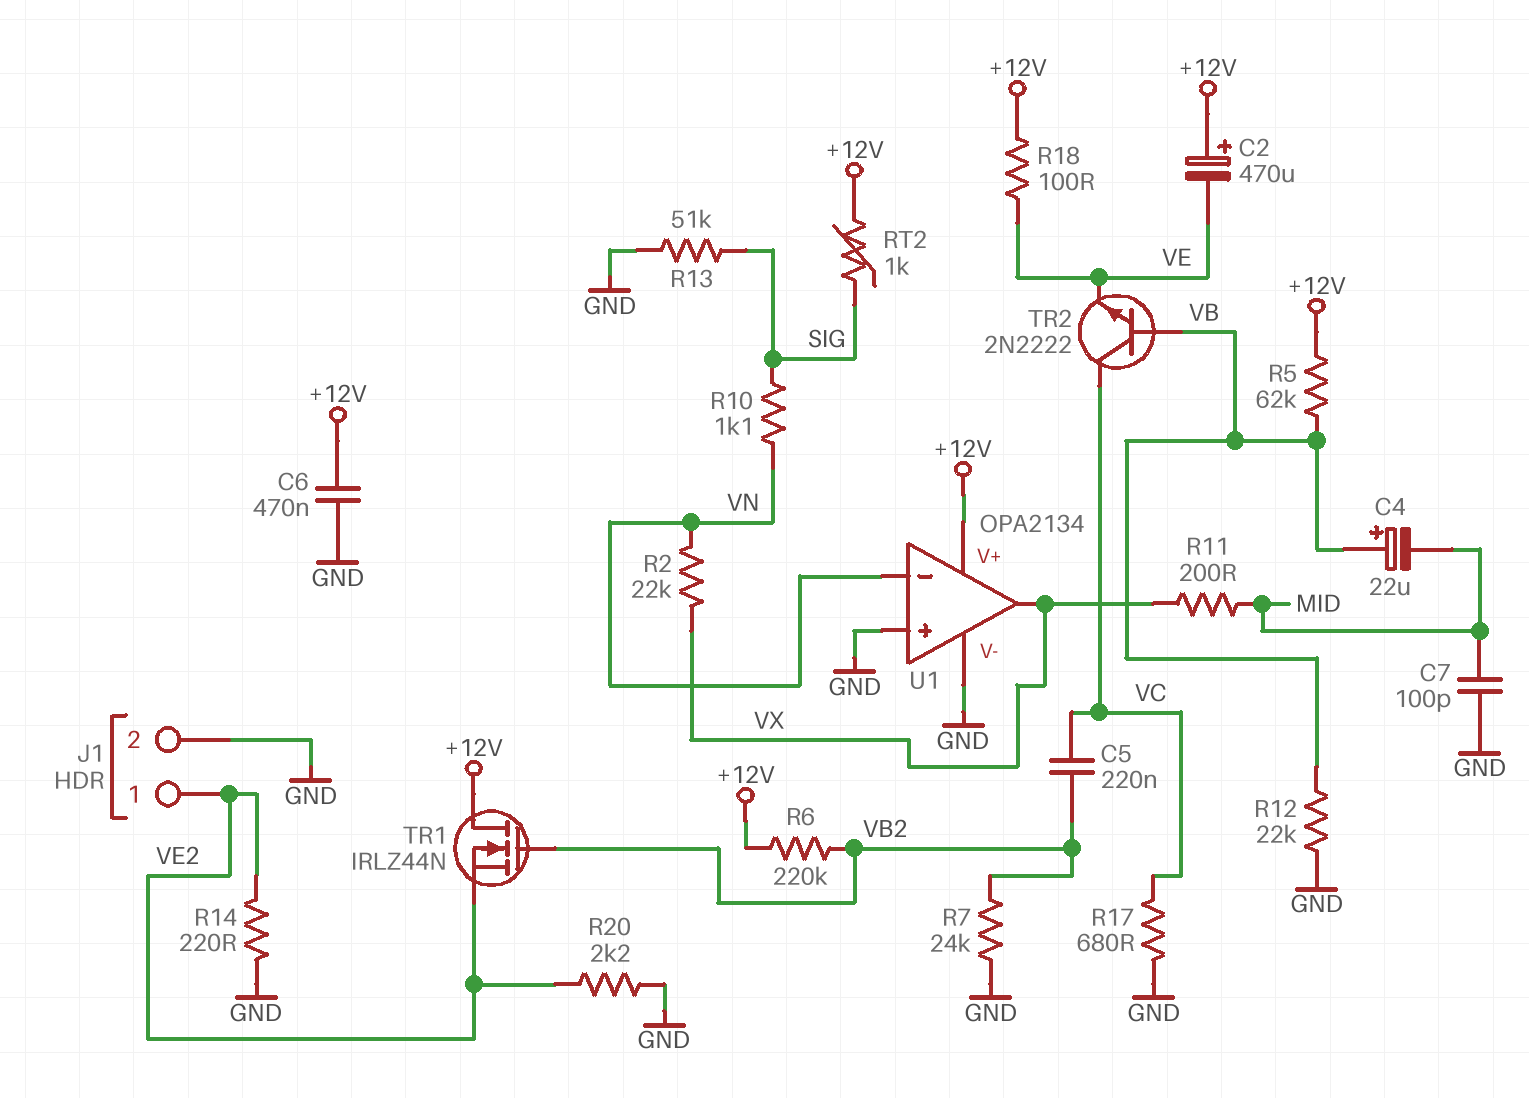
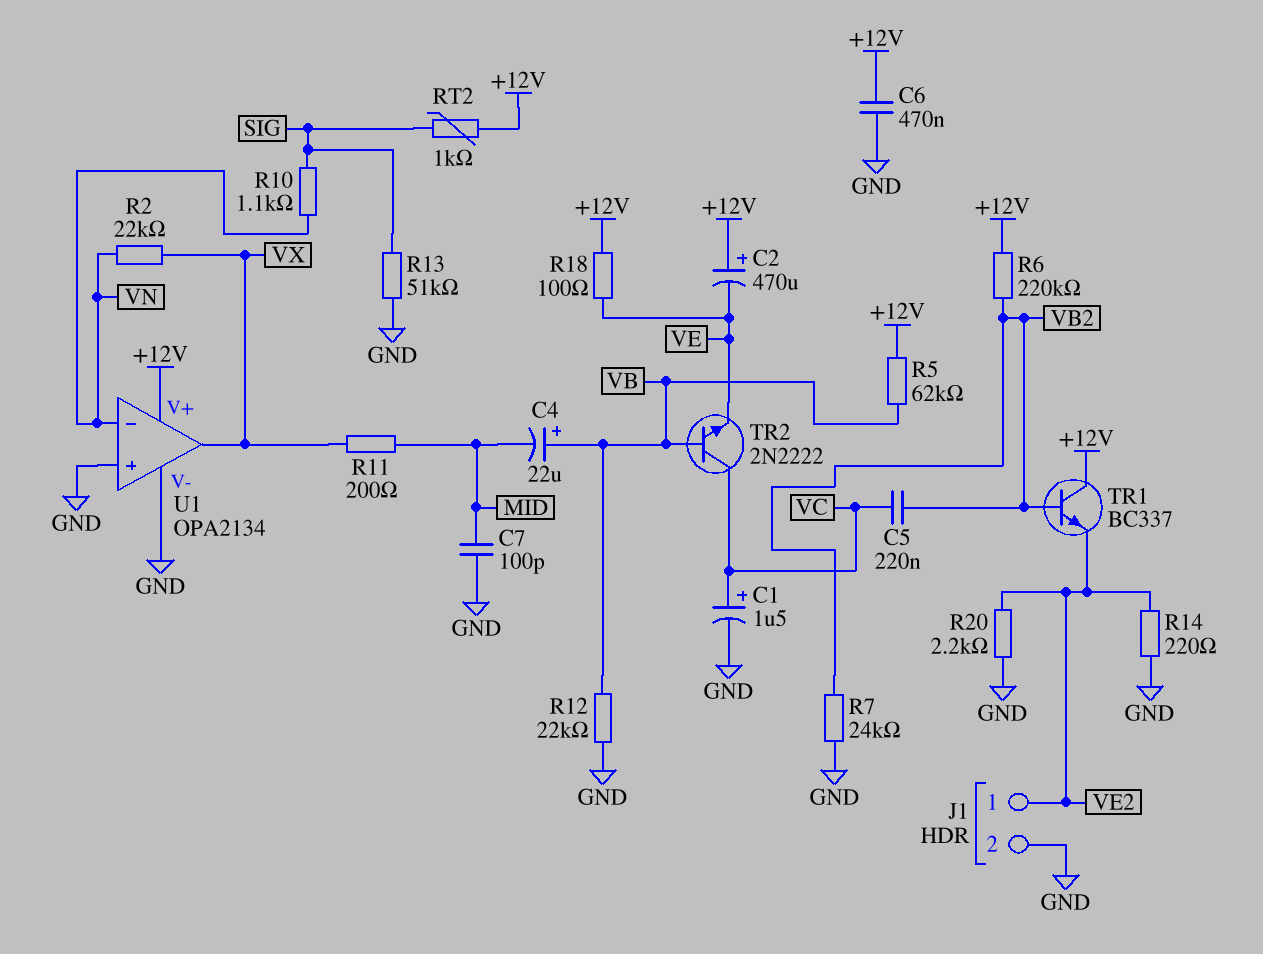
C1: none -> 1.5uF (plus VC, minus GND)
R17: 680 (GND, VC) -> none
TR1: NMOS IRLZ44N (G VB2, D +12V, S VE2) -> NPN BC337 (B VB2, C +12V, E VE2)

